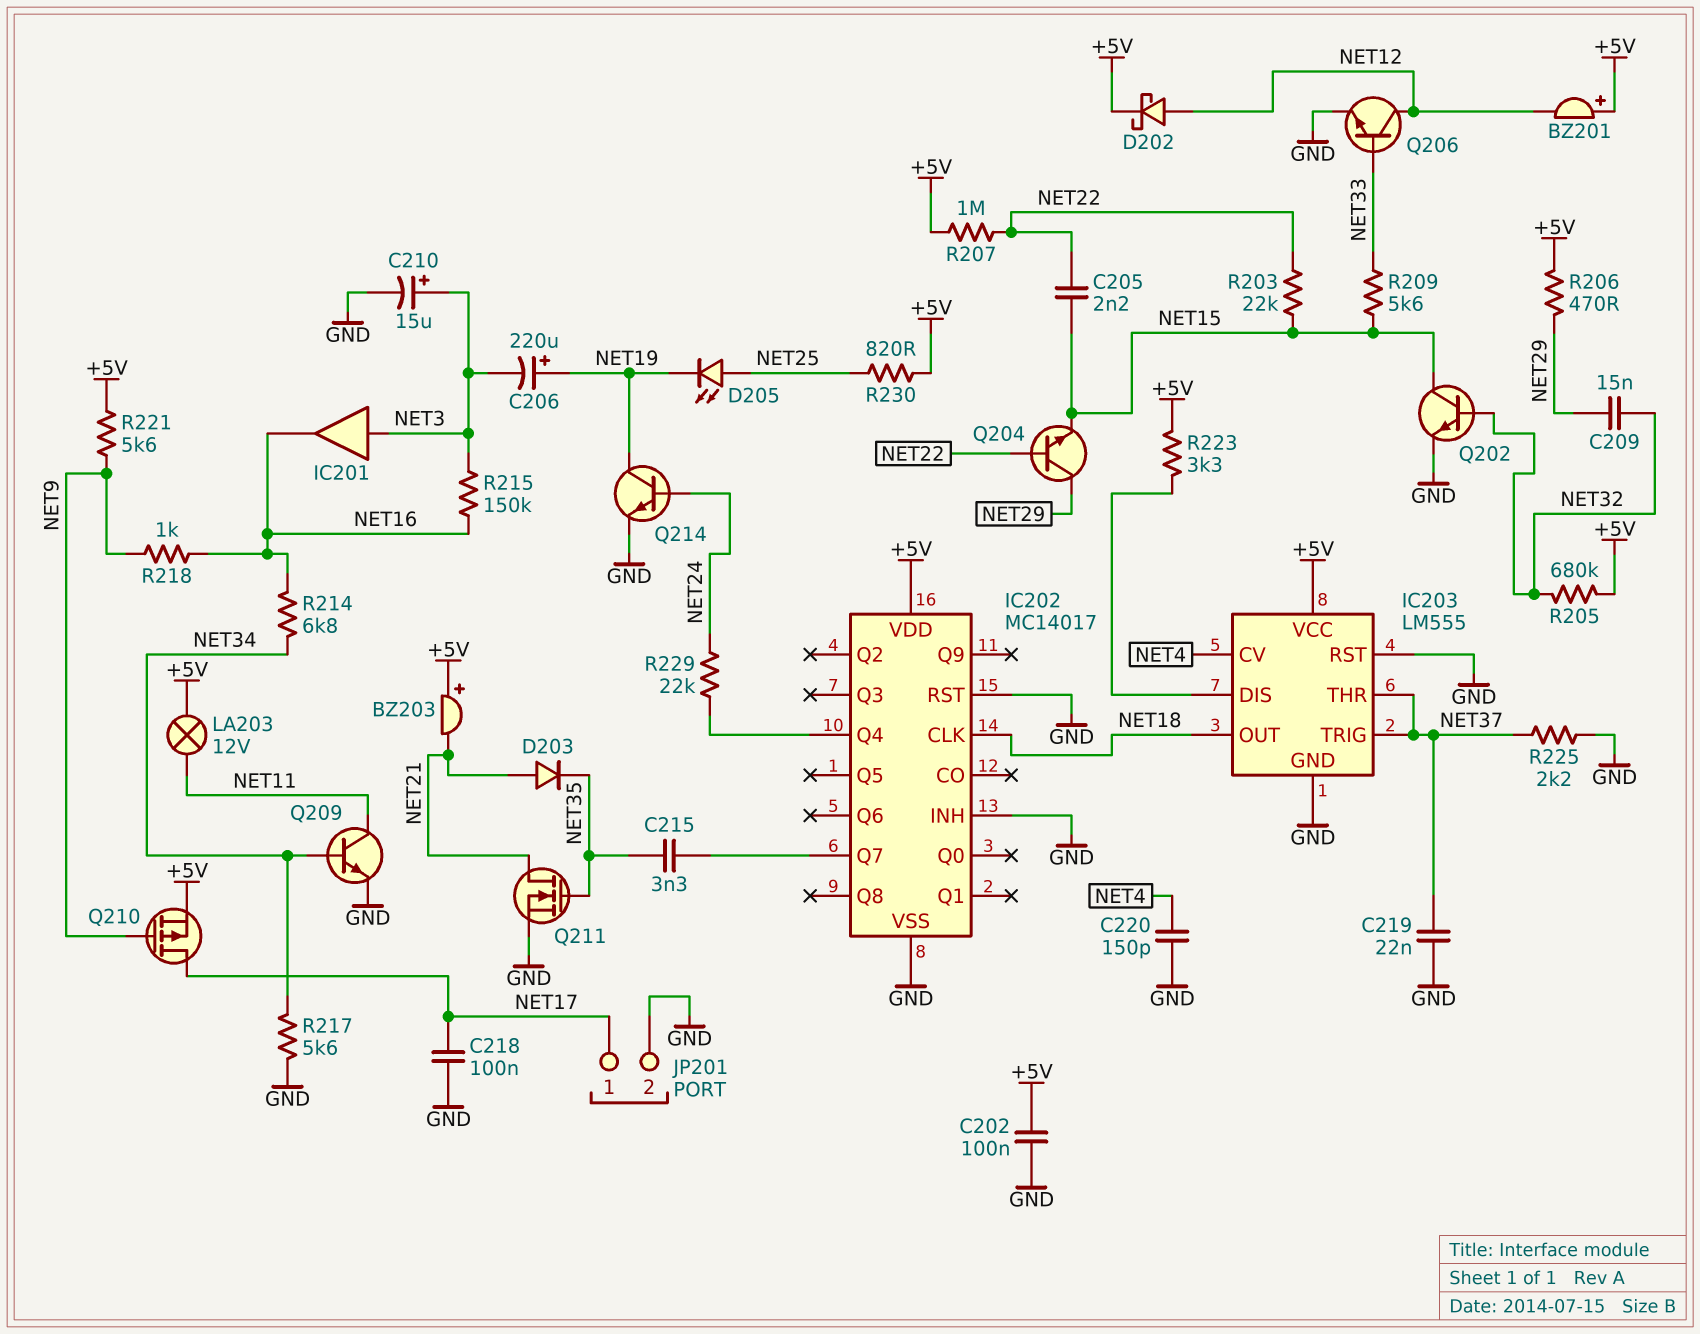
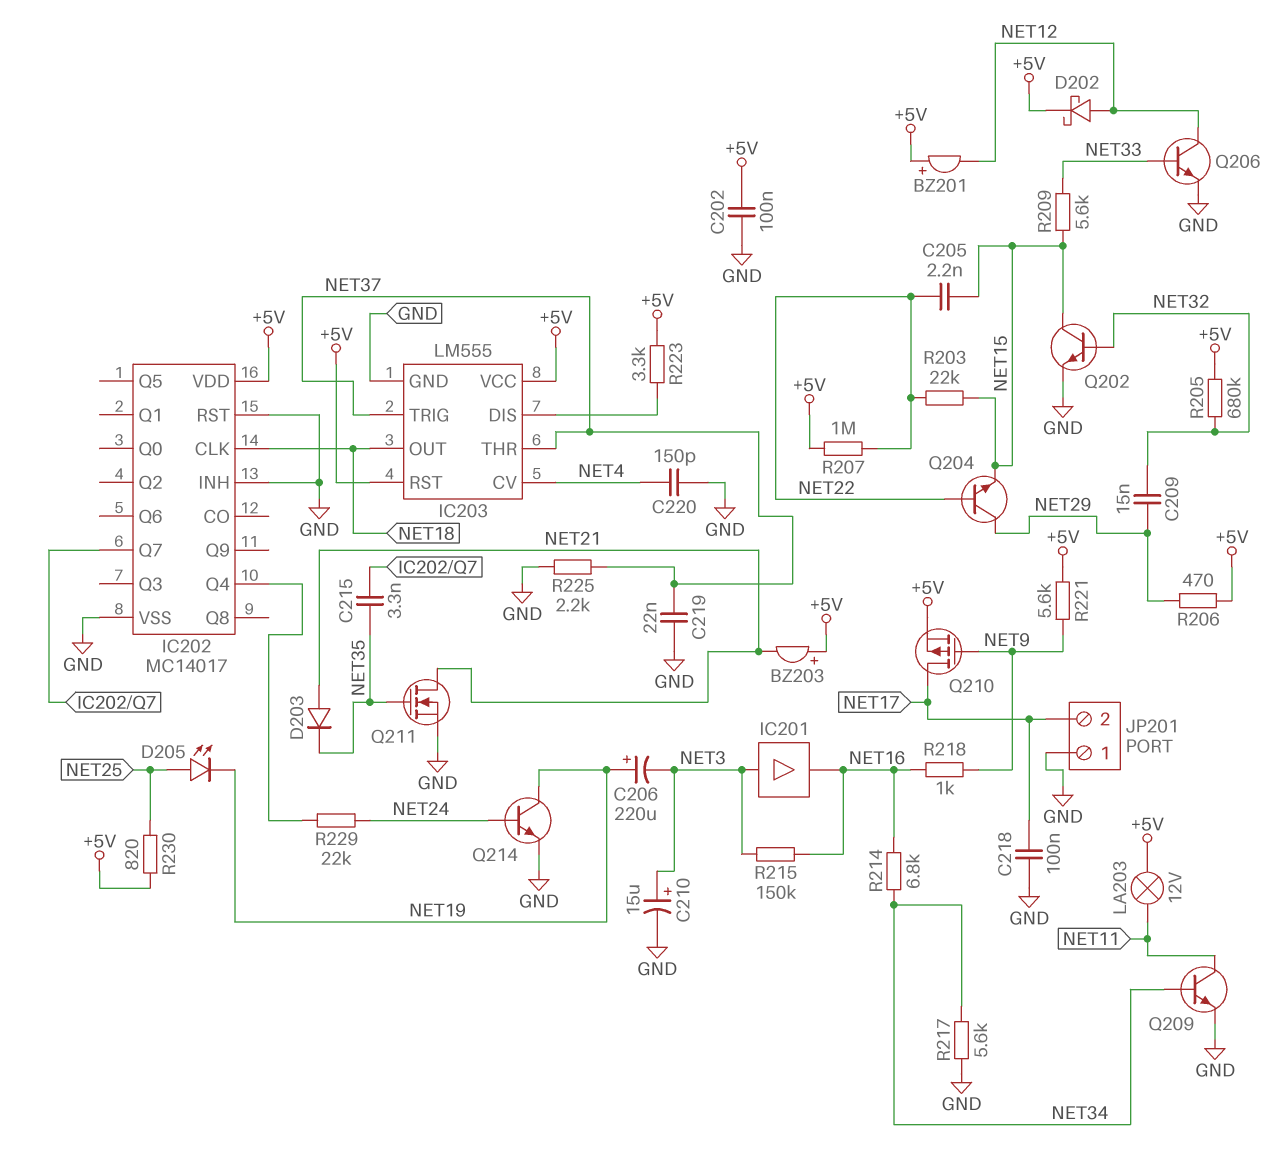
IC203 pin RST: GND -> +5V
JP201 pin 1: NET17 -> GND
JP201 pin 2: GND -> NET17

